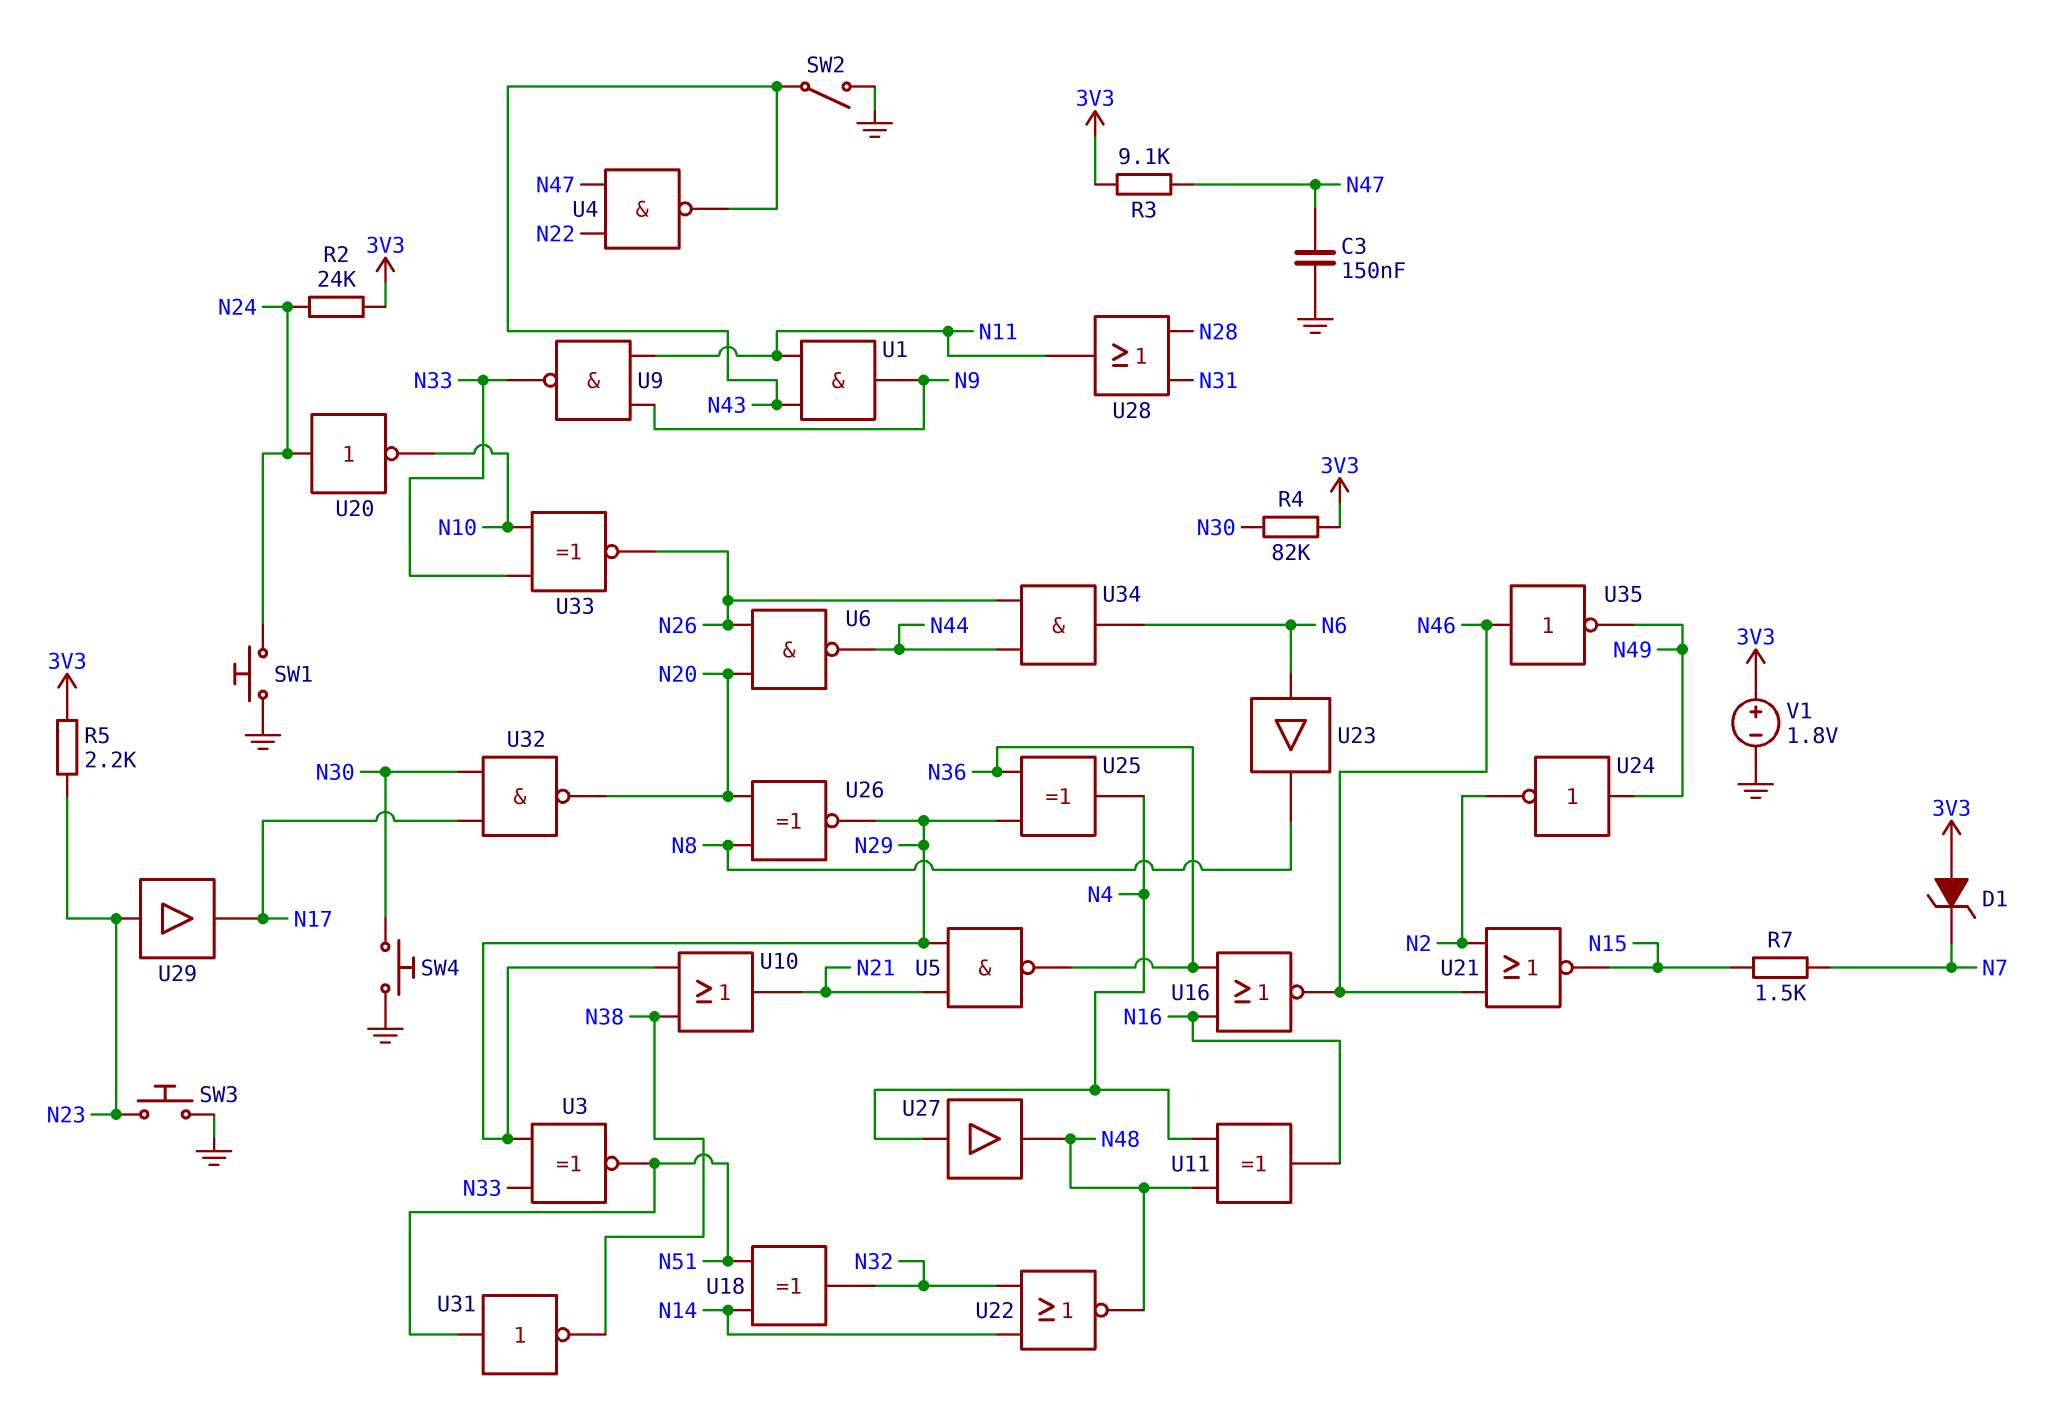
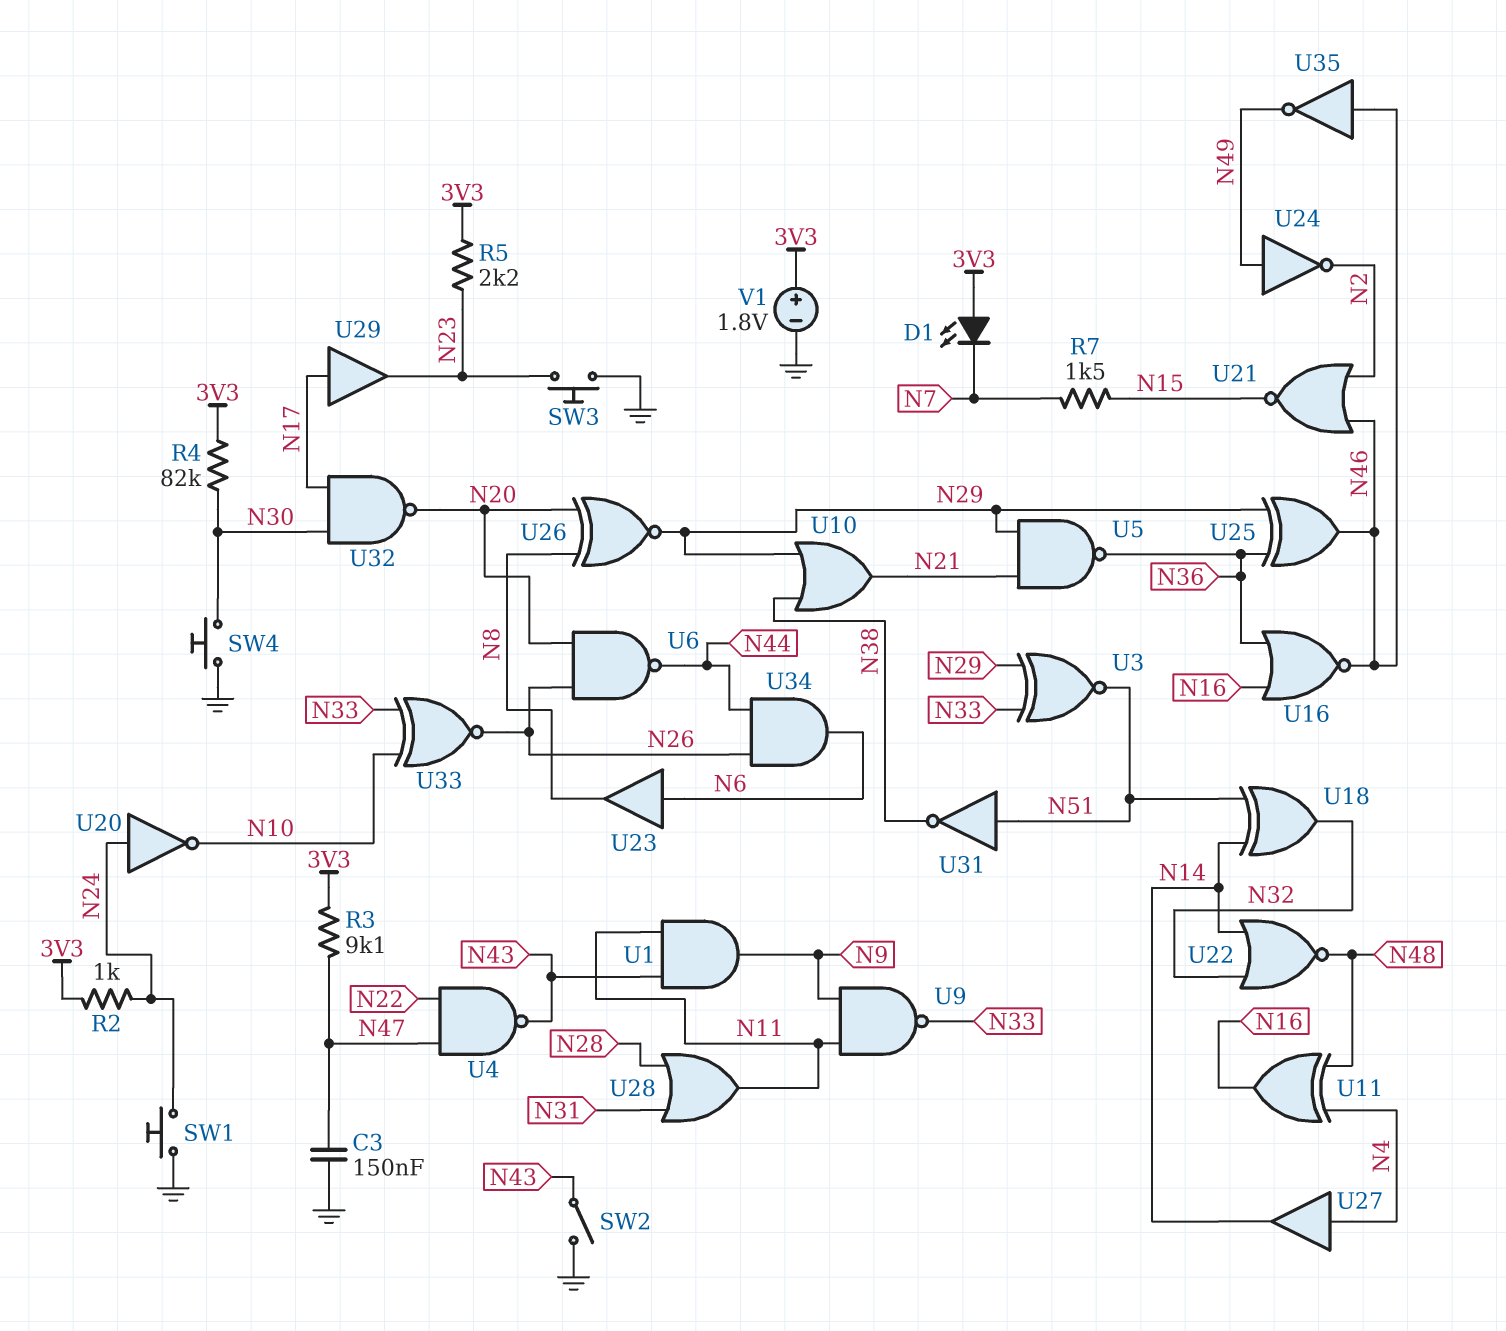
D1: zener (A 3V3, K N7) -> LED (A 3V3, K N7)
R2: 24k (3V3, N24) -> 1k (3V3, N24)
U25: XOR (in N29, in N36, out N4) -> XOR (in N29, in N36, out N46)
U27: buffer (in N4, out N48) -> buffer (in N4, out N14)
U29: buffer (in N23, out N17) -> buffer (in N17, out N23)

